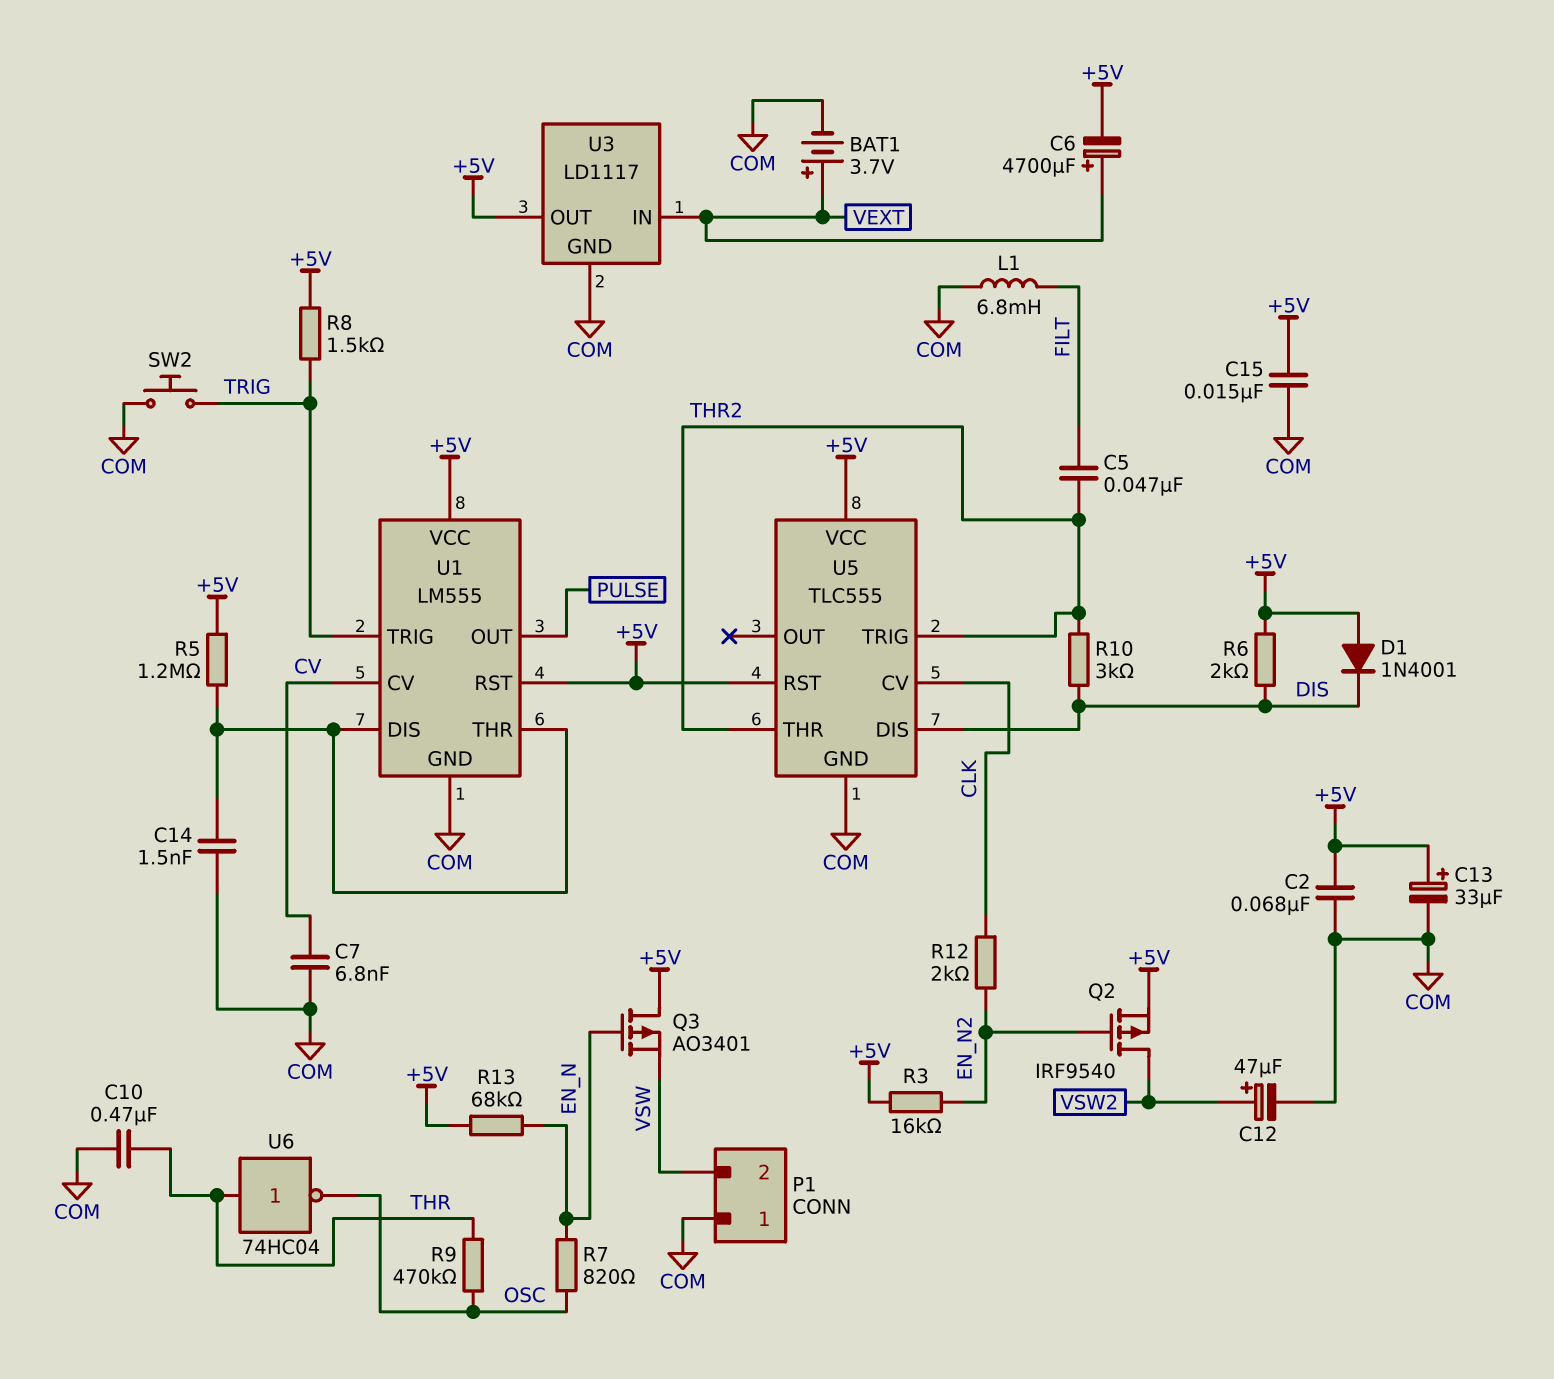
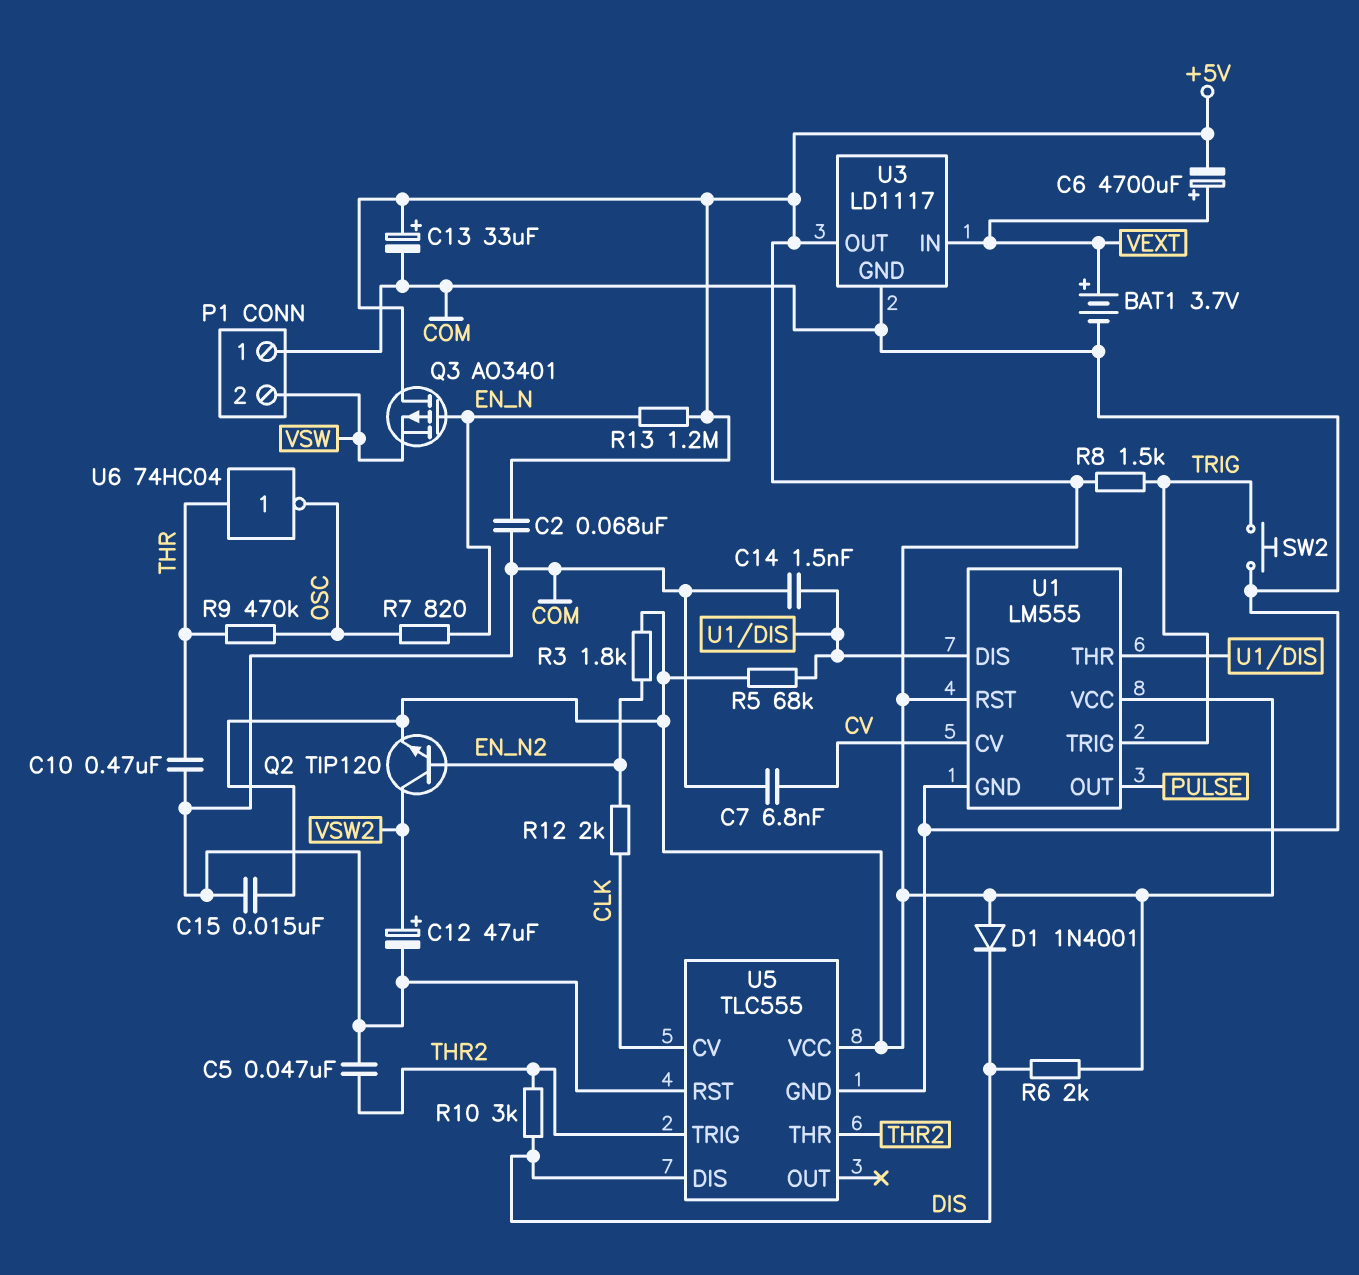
C5: 47nF (FILT, THR2) -> 47nF (COM, THR2)
L1: 6.8mH (COM, FILT) -> none
Q2: PMOS IRF9540 (G EN_N2, D VSW2, S +5V) -> NPN TIP120 (B EN_N2, C VSW2, E +5V)
R3: 16k (+5V, EN_N2) -> 1.8k (+5V, EN_N2)
R5: 1.2M (+5V, U1/DIS) -> 68k (+5V, U1/DIS)
R13: 68k (+5V, EN_N) -> 1.2M (+5V, EN_N)
U5 pin RST: +5V -> COM

